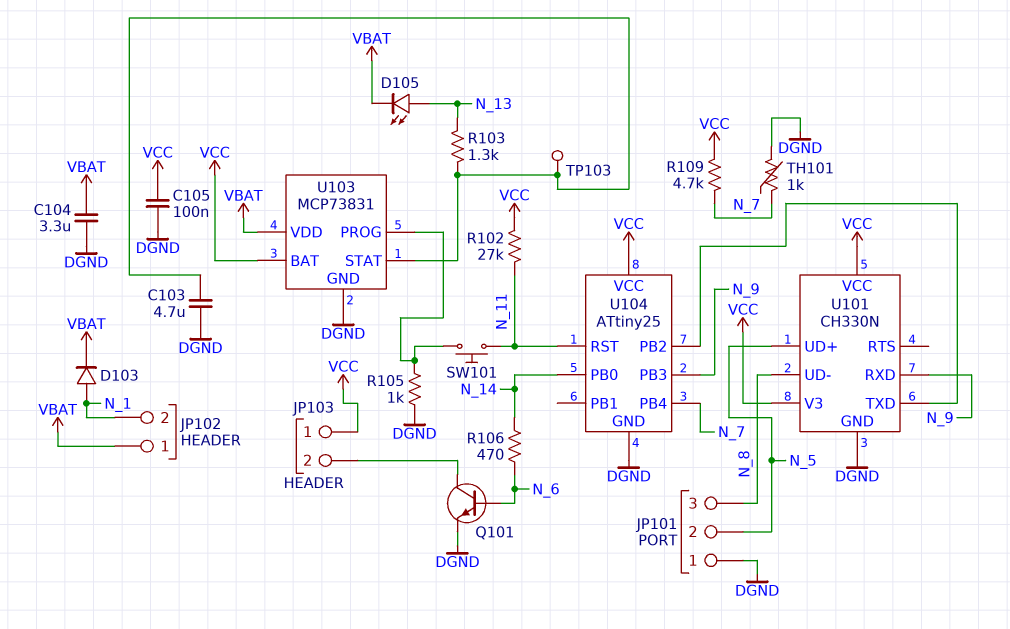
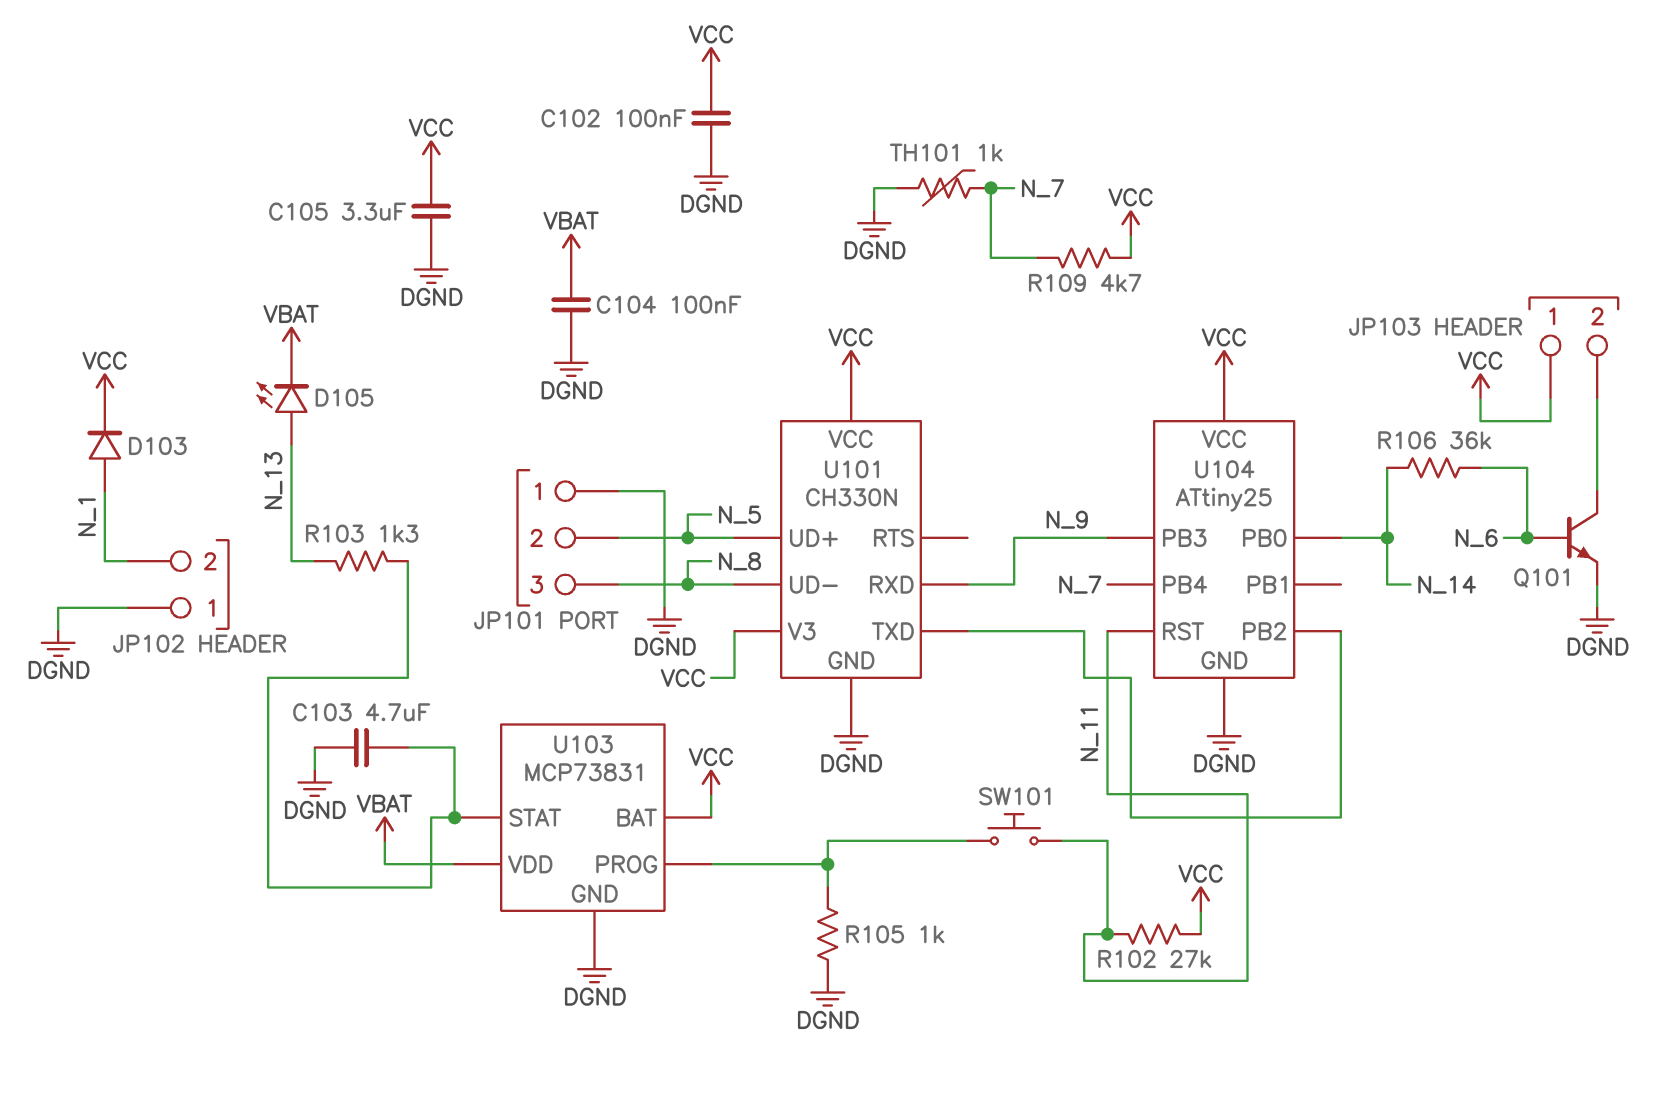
C102: none -> 100nF (DGND, VCC)
C104: 3.3uF (DGND, VBAT) -> 100nF (DGND, VBAT)
C105: 100nF (DGND, VCC) -> 3.3uF (DGND, VCC)
D103: diode (A N_1, K VBAT) -> diode (A N_1, K VCC)
JP102 pin 1: VBAT -> DGND
R106: 470 (N_6, N_14) -> 36k (N_6, N_14)
TP103: test point (U103/STAT) -> none

